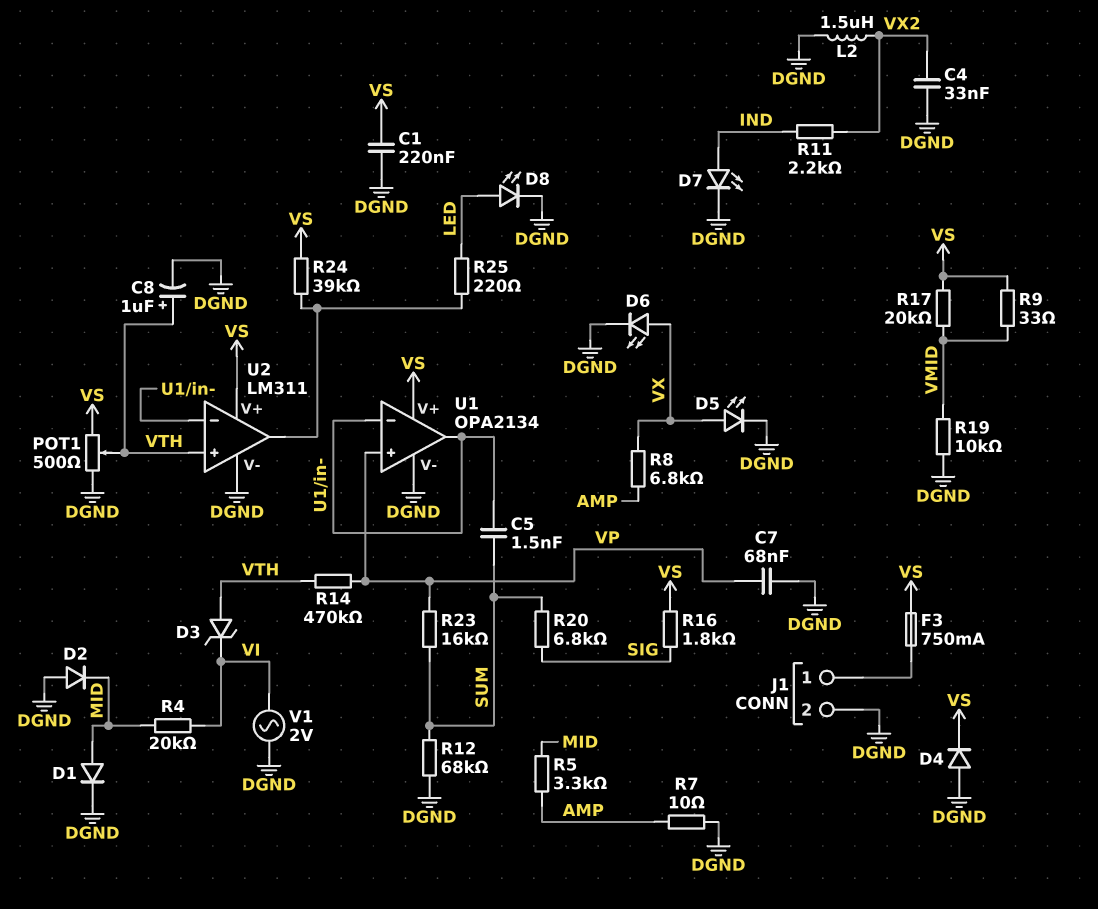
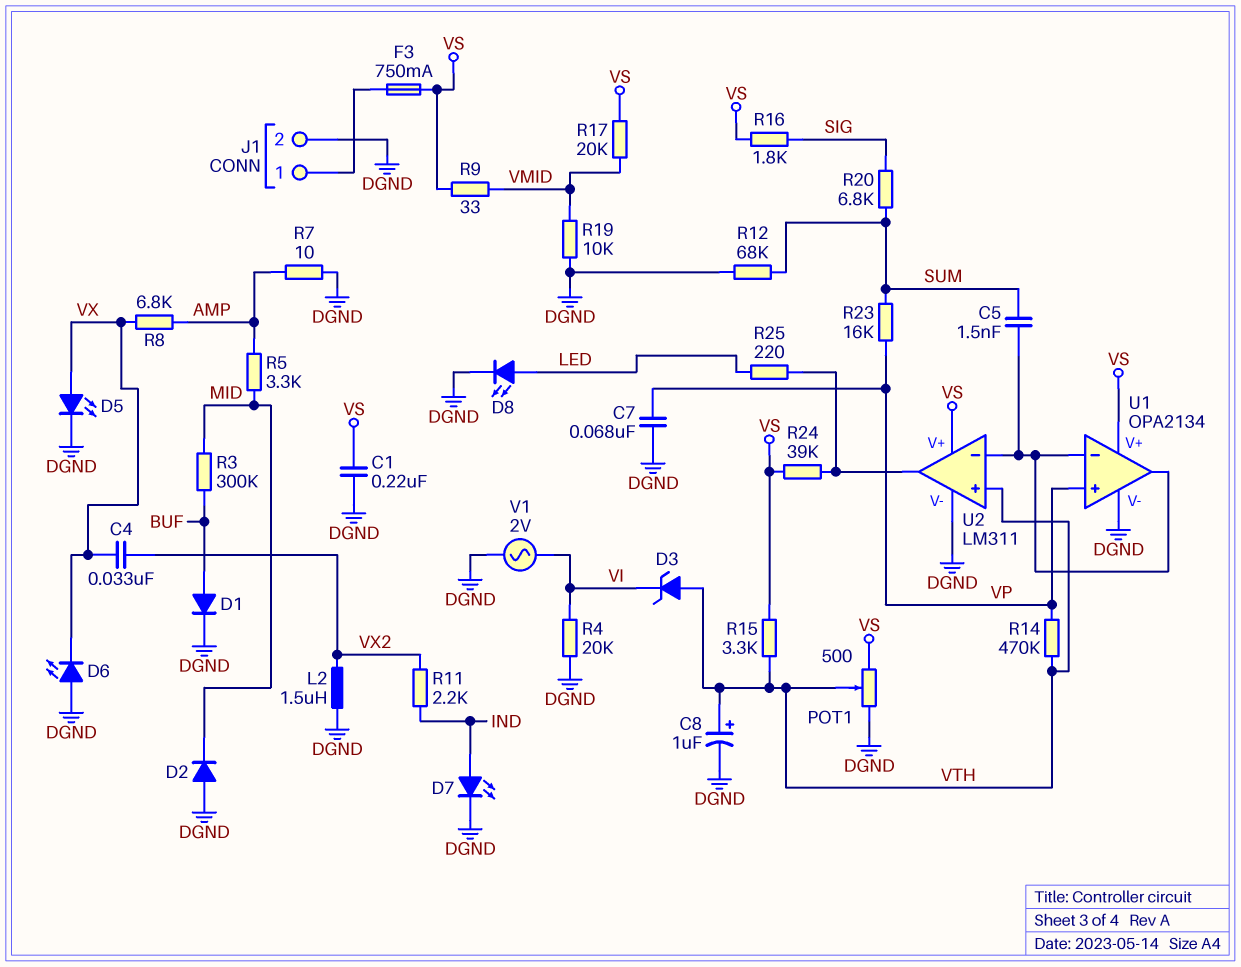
C4: 33nF (DGND, VX2) -> 33nF (VX, VX2)
D1: diode (A MID, K DGND) -> diode (A BUF, K DGND)
D4: diode (A DGND, K VS) -> none
D6: LED (A VX, K DGND) -> LED (A DGND, K VX)
R3: none -> 300k (BUF, MID)
R4: 20k (MID, VI) -> 20k (DGND, VI)
R15: none -> 3.3k (VS, VTH)

